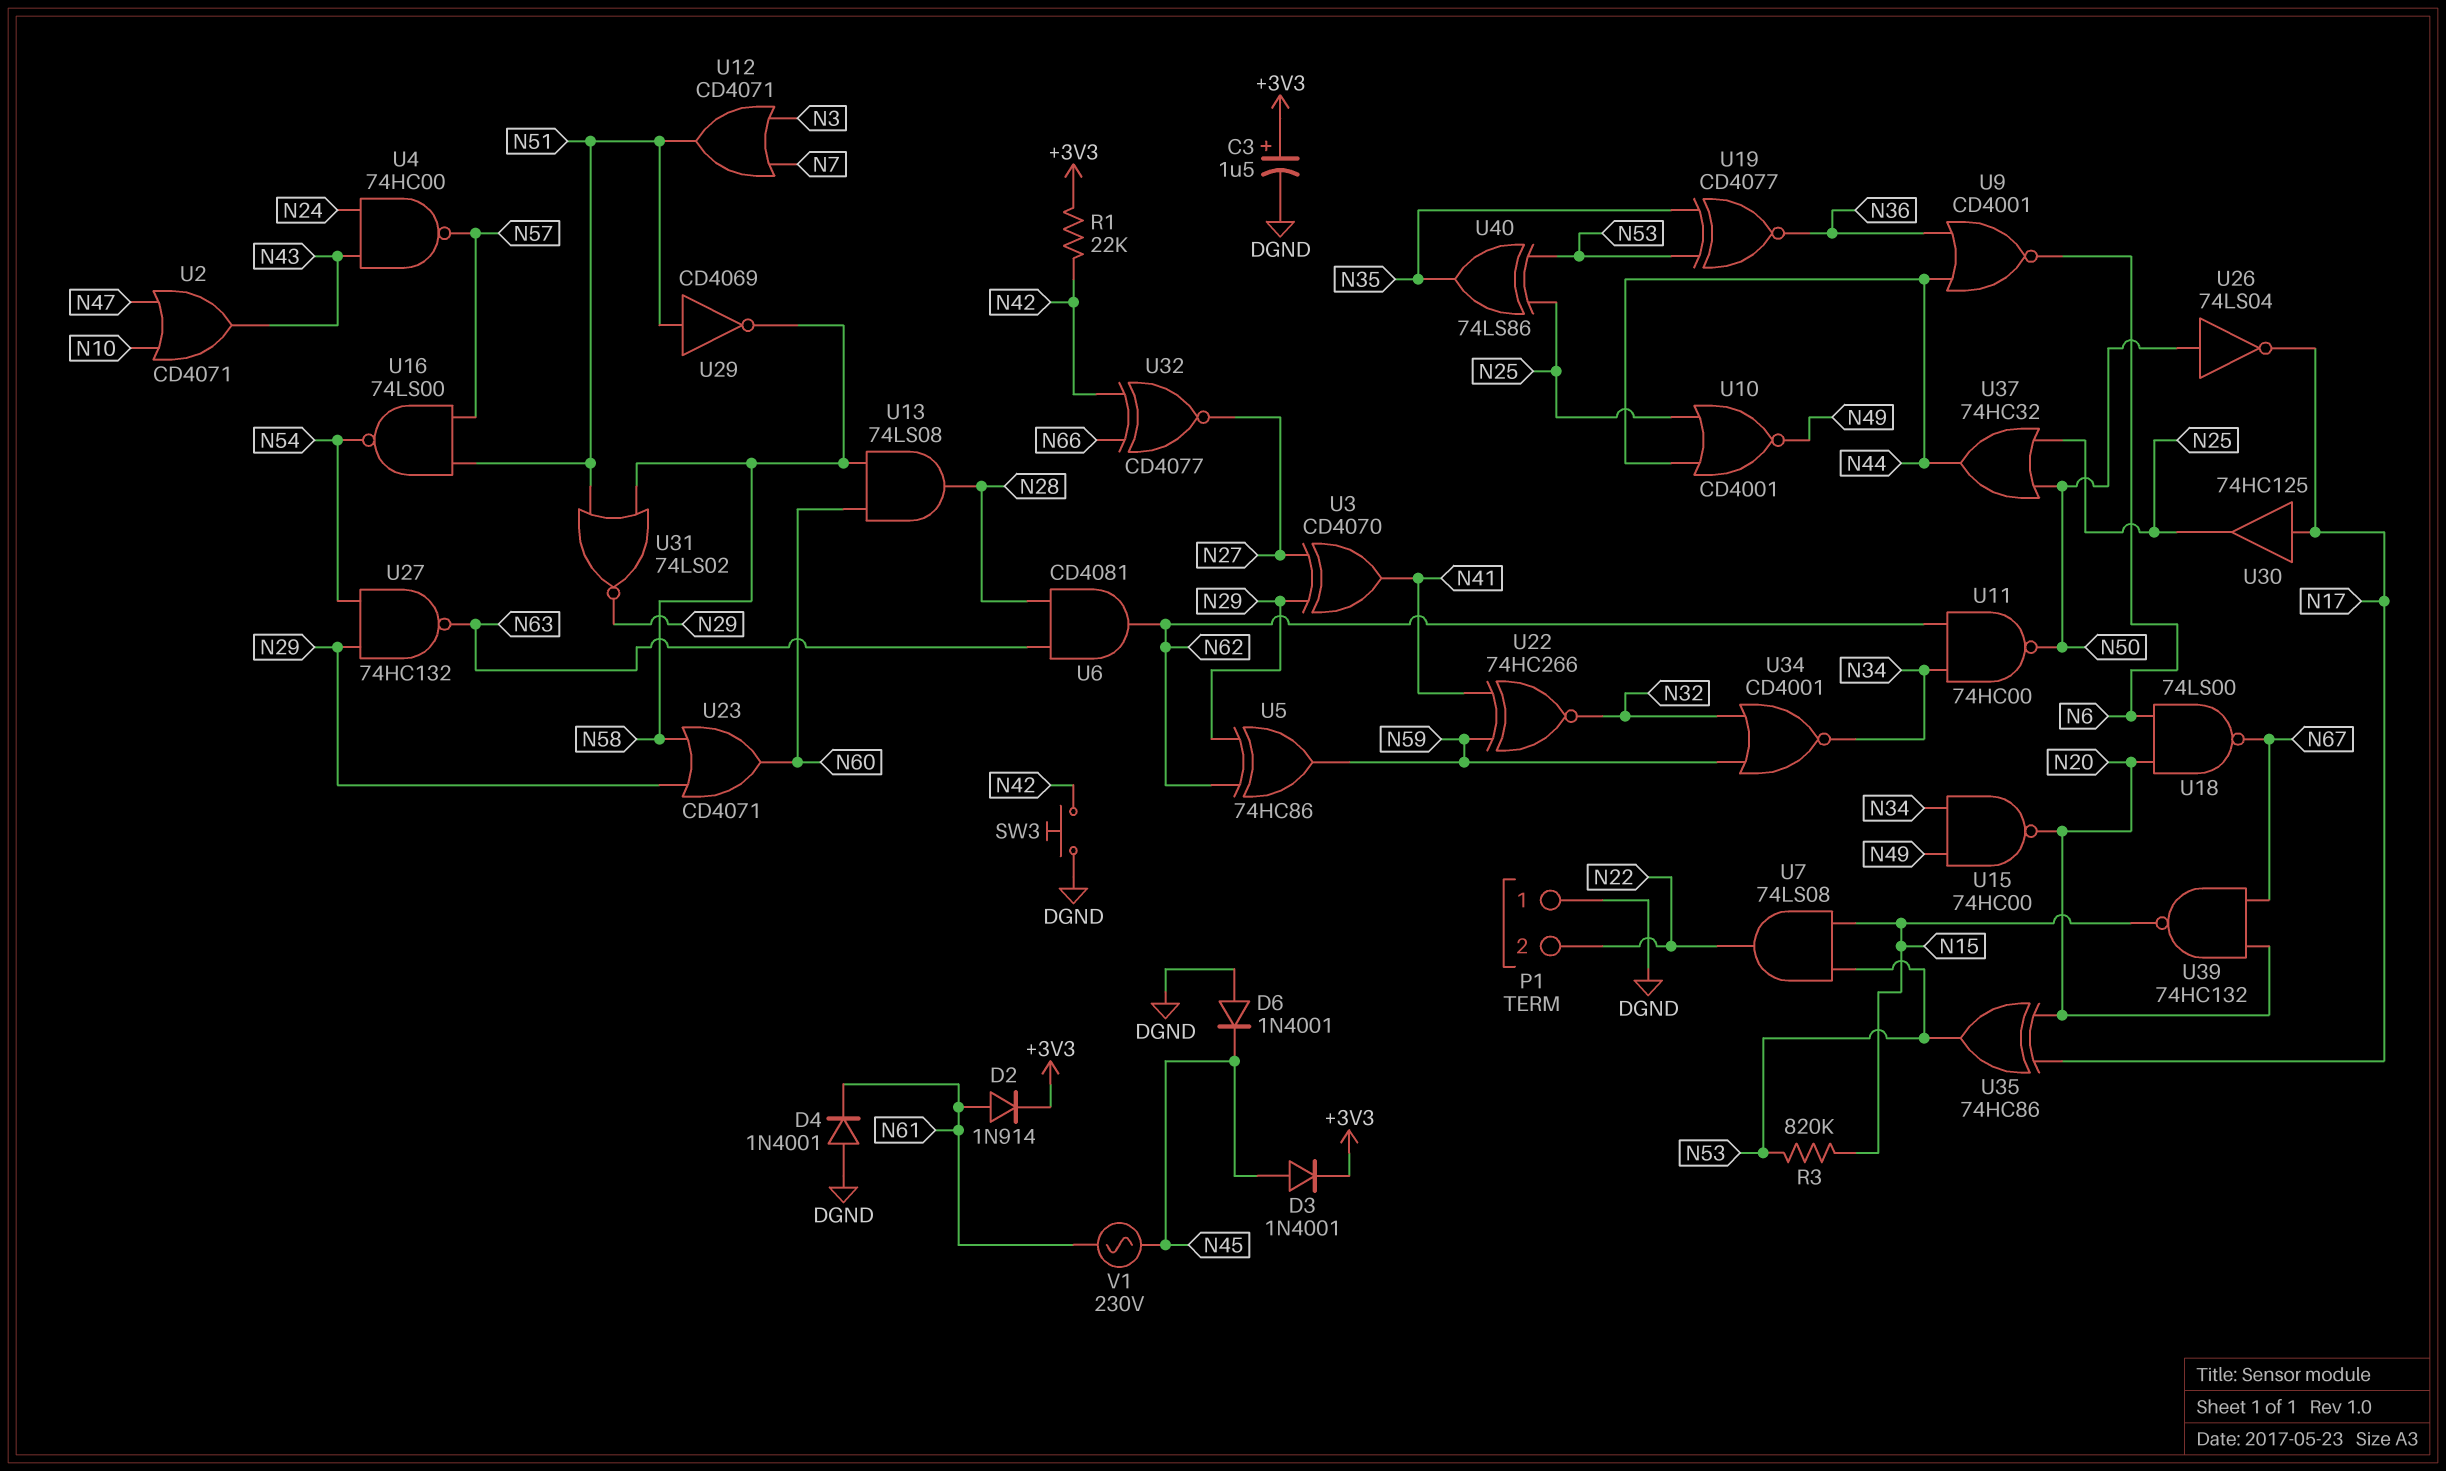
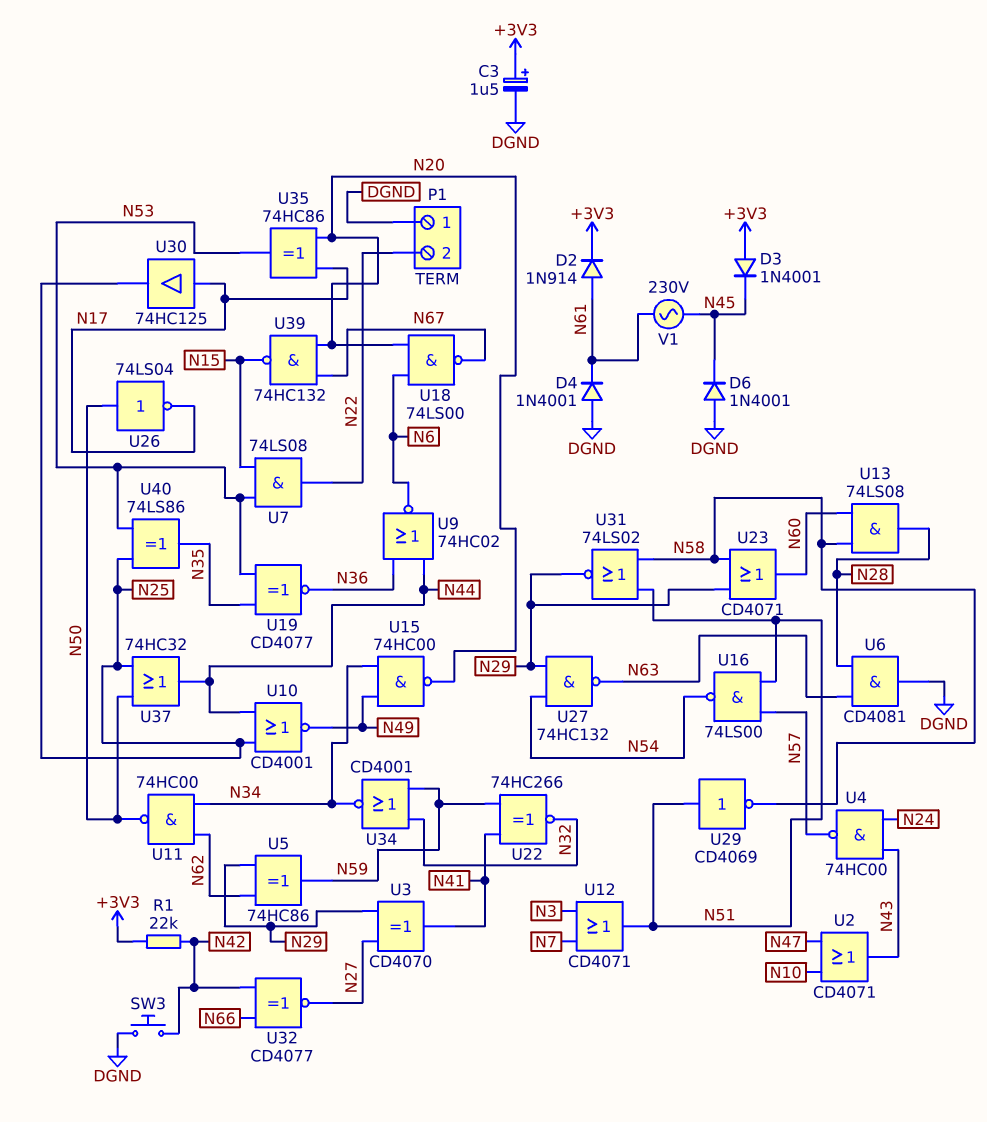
D3: diode 1N4001 (A N45, K +3V3) -> diode 1N4001 (A +3V3, K N45)
R3: 820k (N15, N53) -> none
U6: AND CD4081 (in N28, in N63, out N62) -> AND CD4081 (in N28, in N63, out DGND)
U9: NOR CD4001 (in N36, in N44, out N6) -> NOR 74HC02 (in N36, in N44, out N6)

